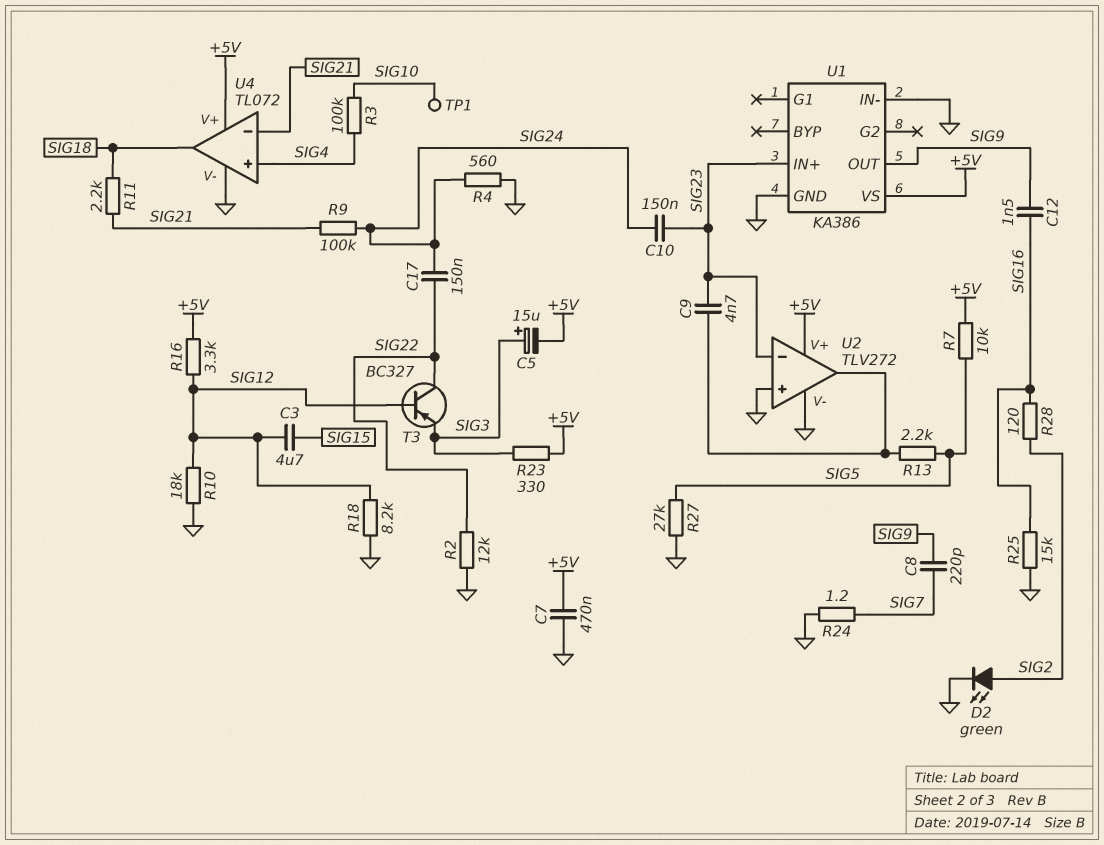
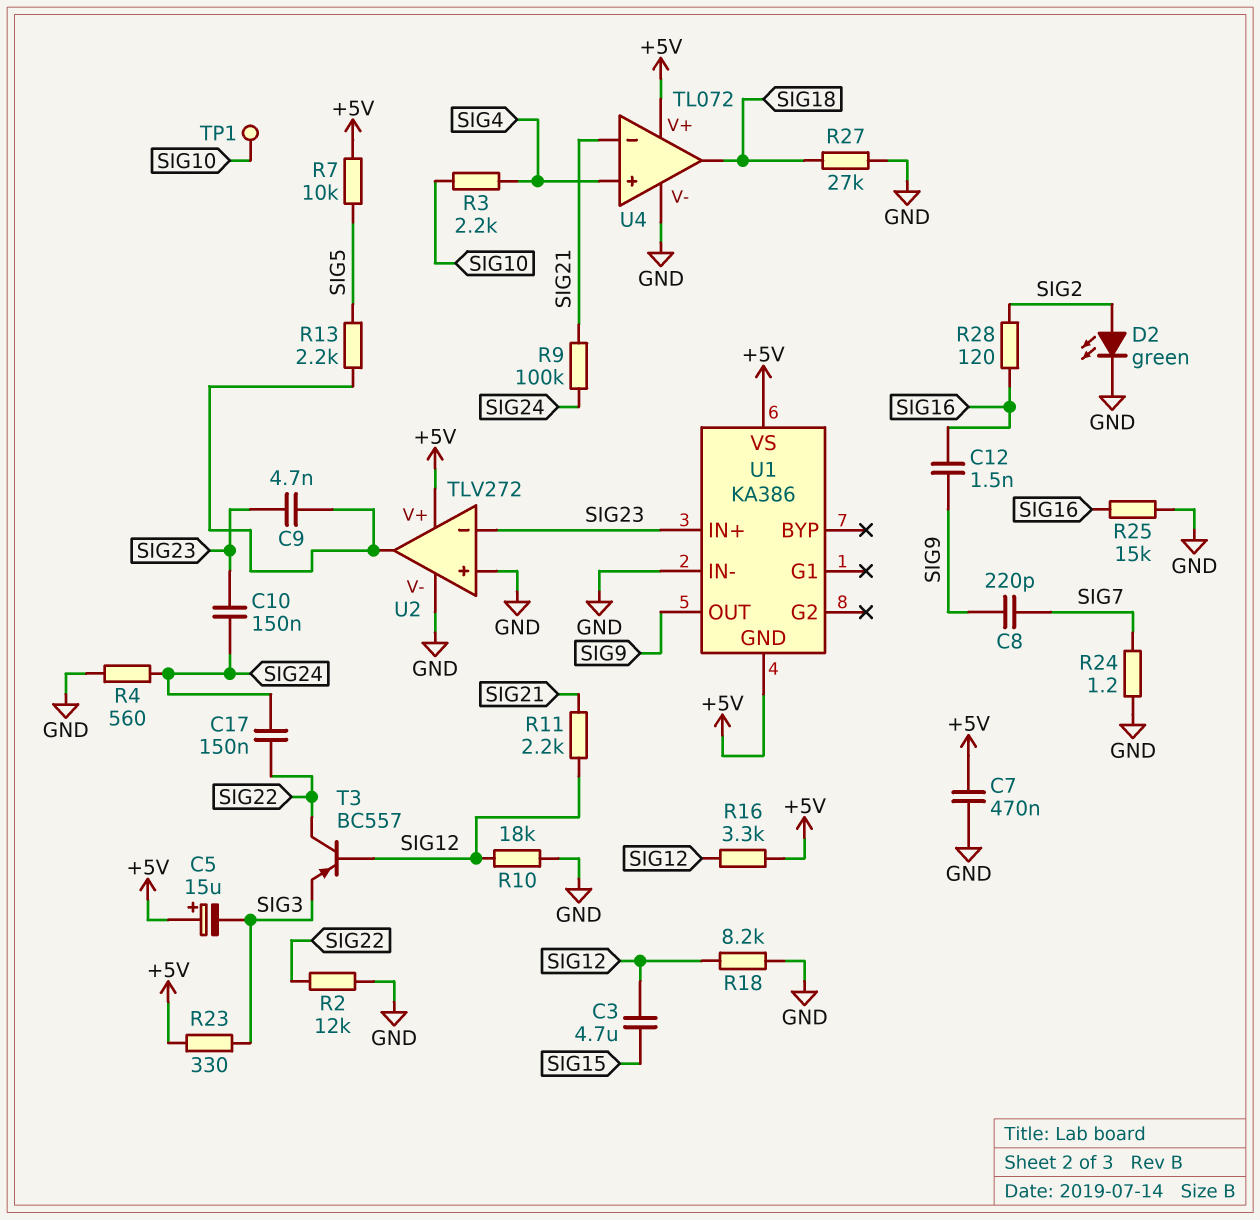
C5: 15uF (plus SIG3, minus +5V) -> 15uF (plus +5V, minus SIG3)
R3: 100k (SIG4, SIG10) -> 2.2k (SIG4, SIG10)
R11: 2.2k (SIG18, SIG21) -> 2.2k (SIG12, SIG21)
R27: 27k (GND, SIG5) -> 27k (GND, SIG18)
T3: PNP BC327 (B SIG12, C SIG22, E SIG3) -> PNP BC557 (B SIG12, C SIG22, E SIG3)
U1 pin GND: GND -> +5V

